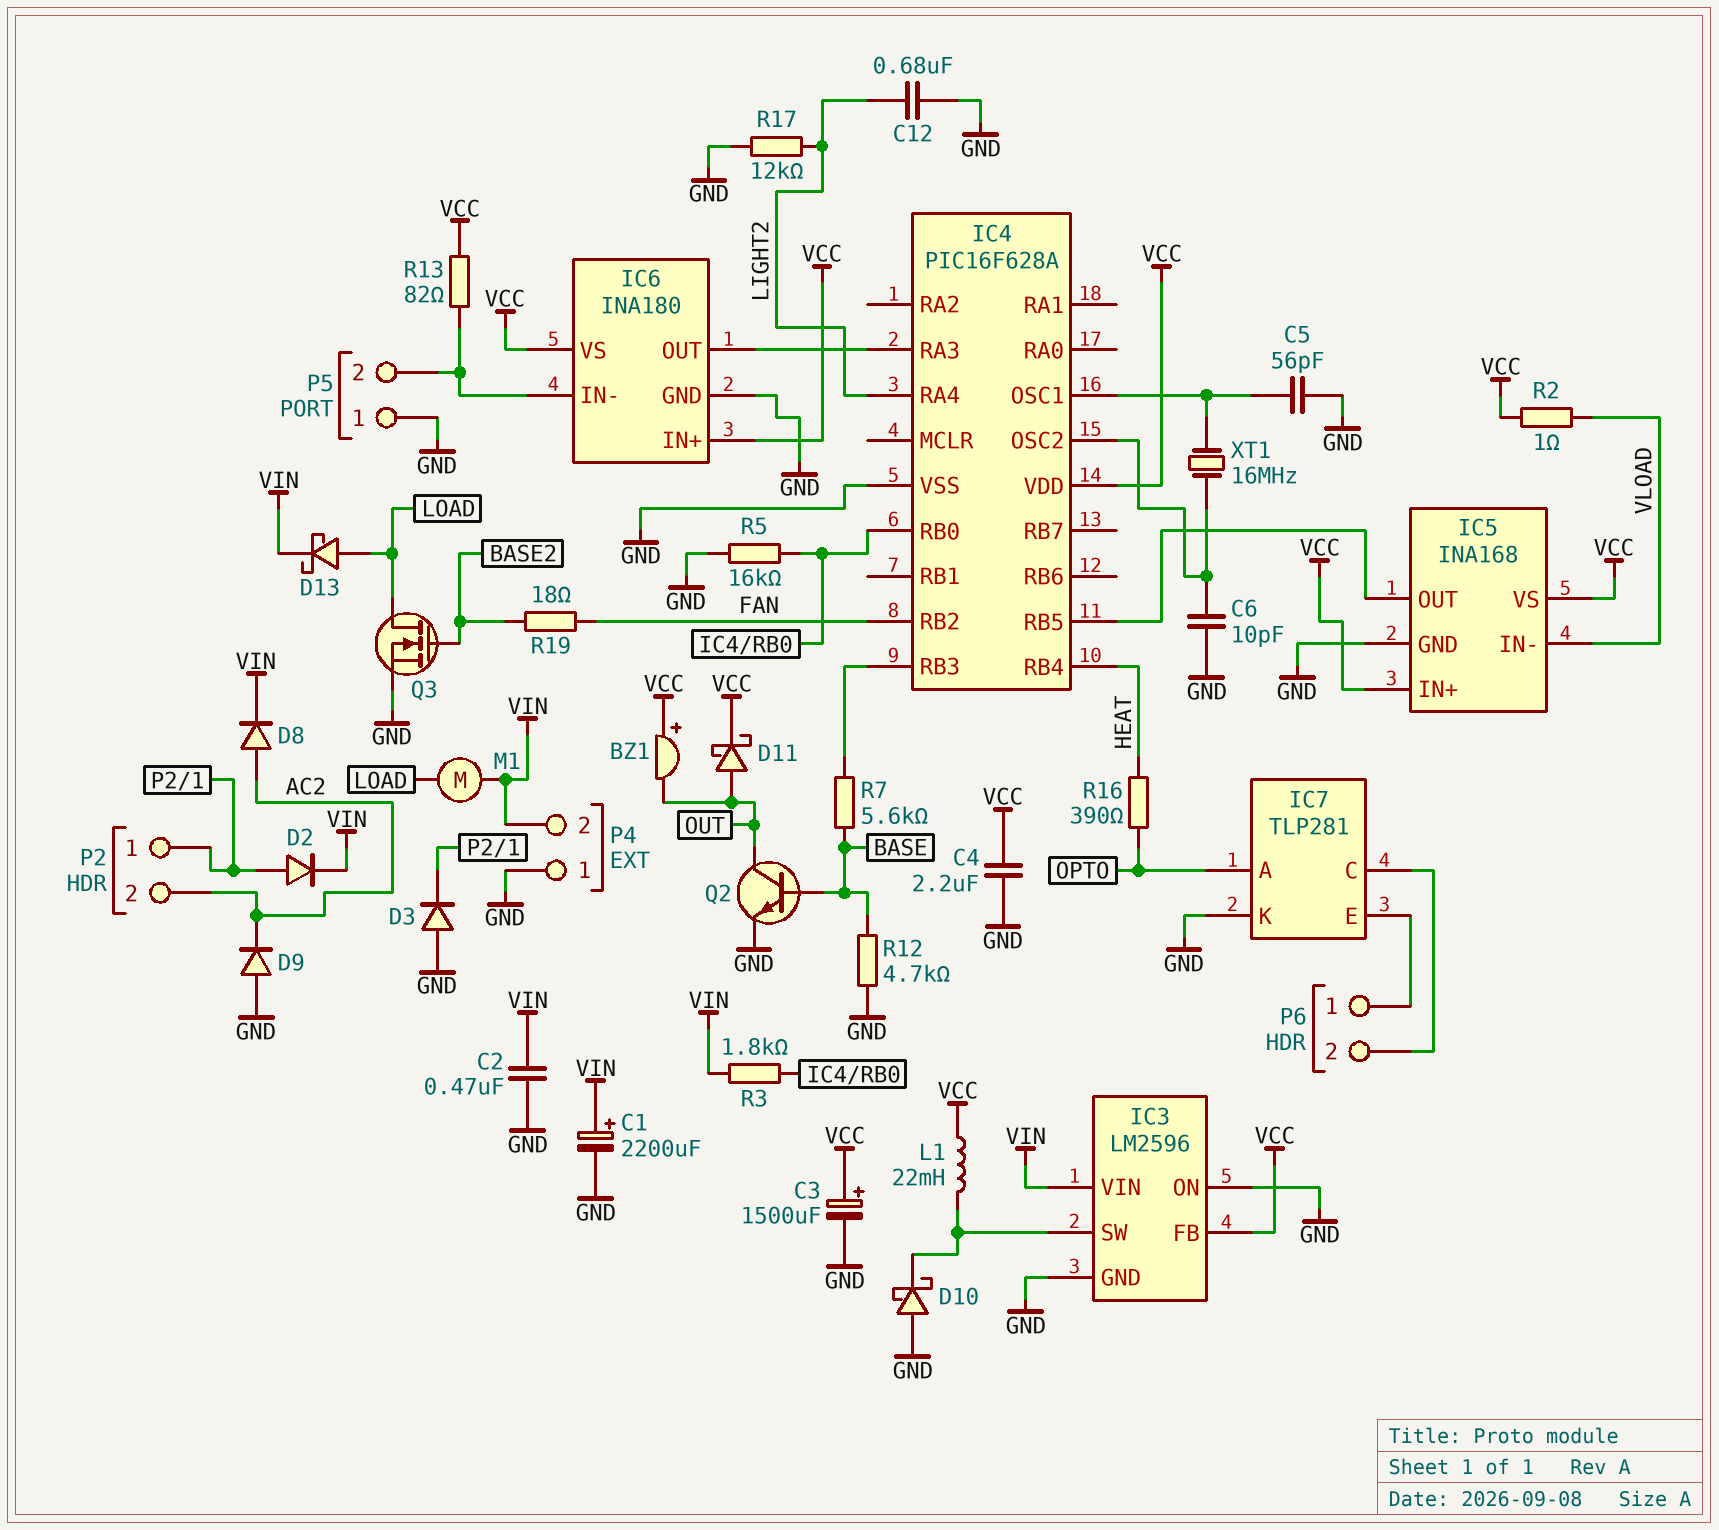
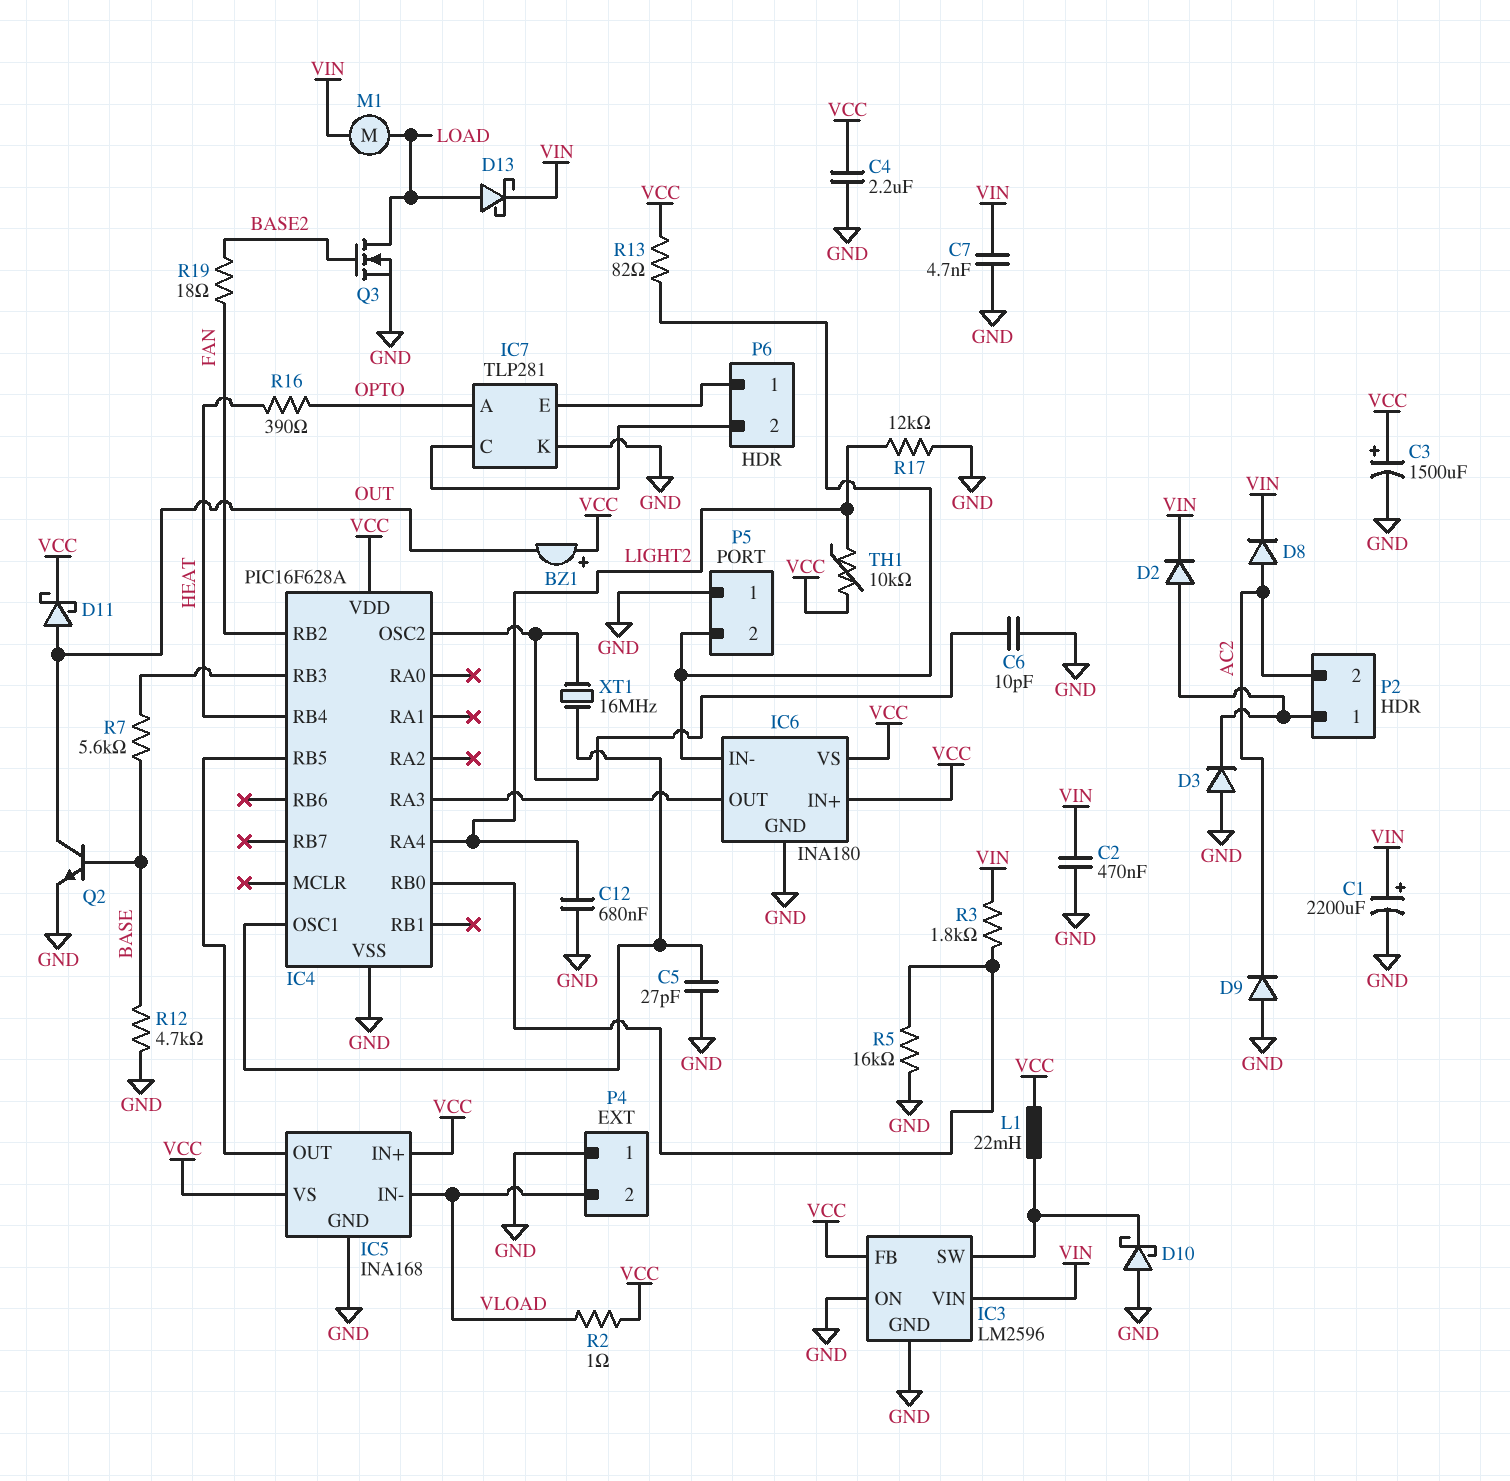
C5: 56pF (GND, IC4/OSC1) -> 27pF (GND, IC4/OSC1)
C7: none -> 4.7nF (GND, VIN)
P4 pin 2: VIN -> VLOAD
TH1: none -> 10k (LIGHT2, VCC)

